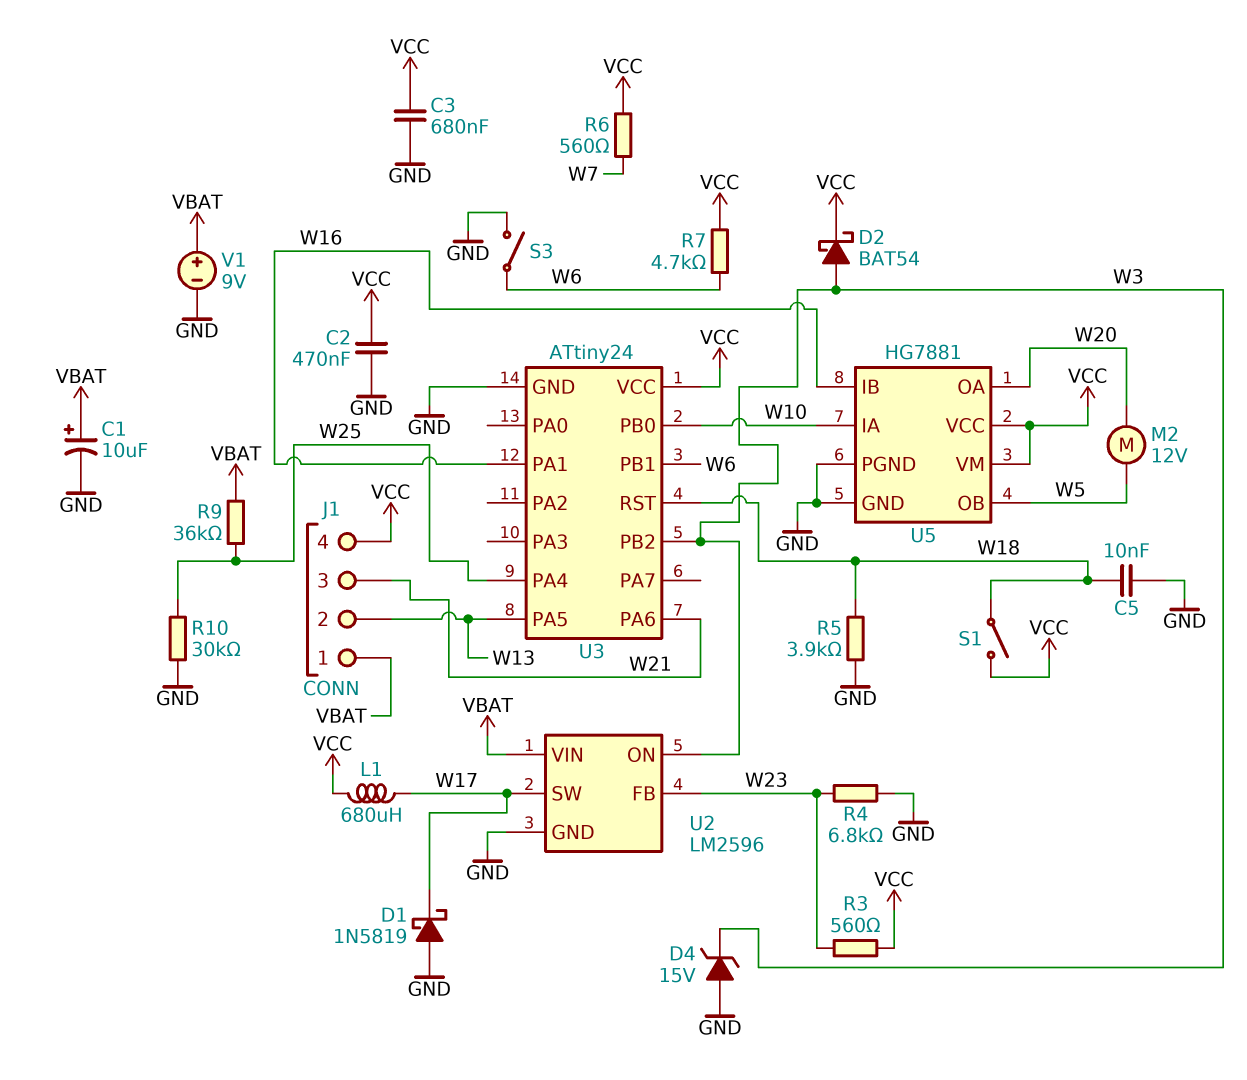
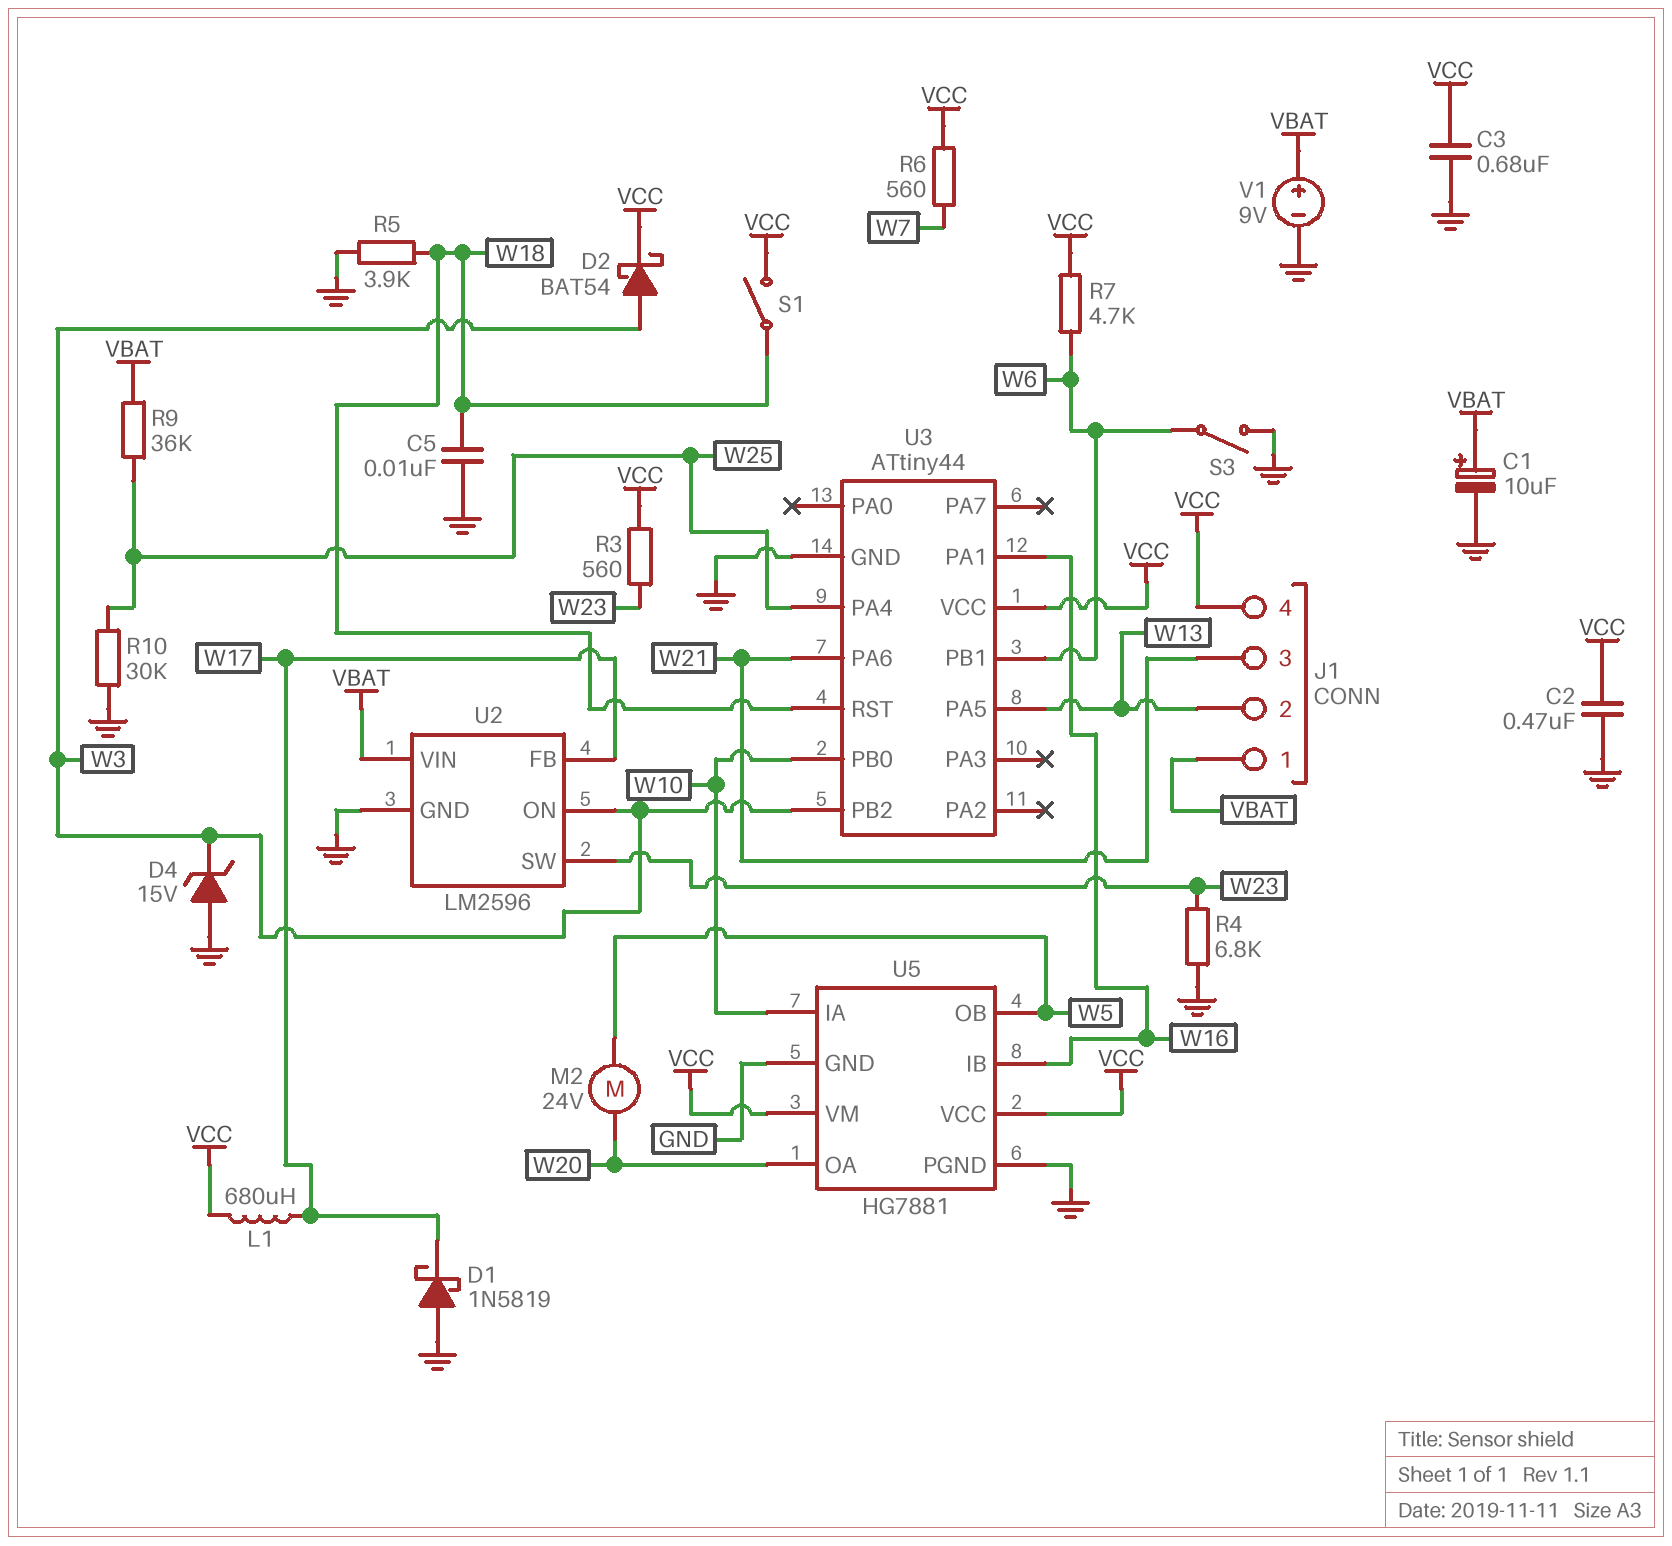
M2: motor 12V (W5, W20) -> motor 24V (W5, W20)
U2 pin FB: W23 -> W17
U2 pin SW: W17 -> W23
U3: ATtiny24 -> ATtiny44

